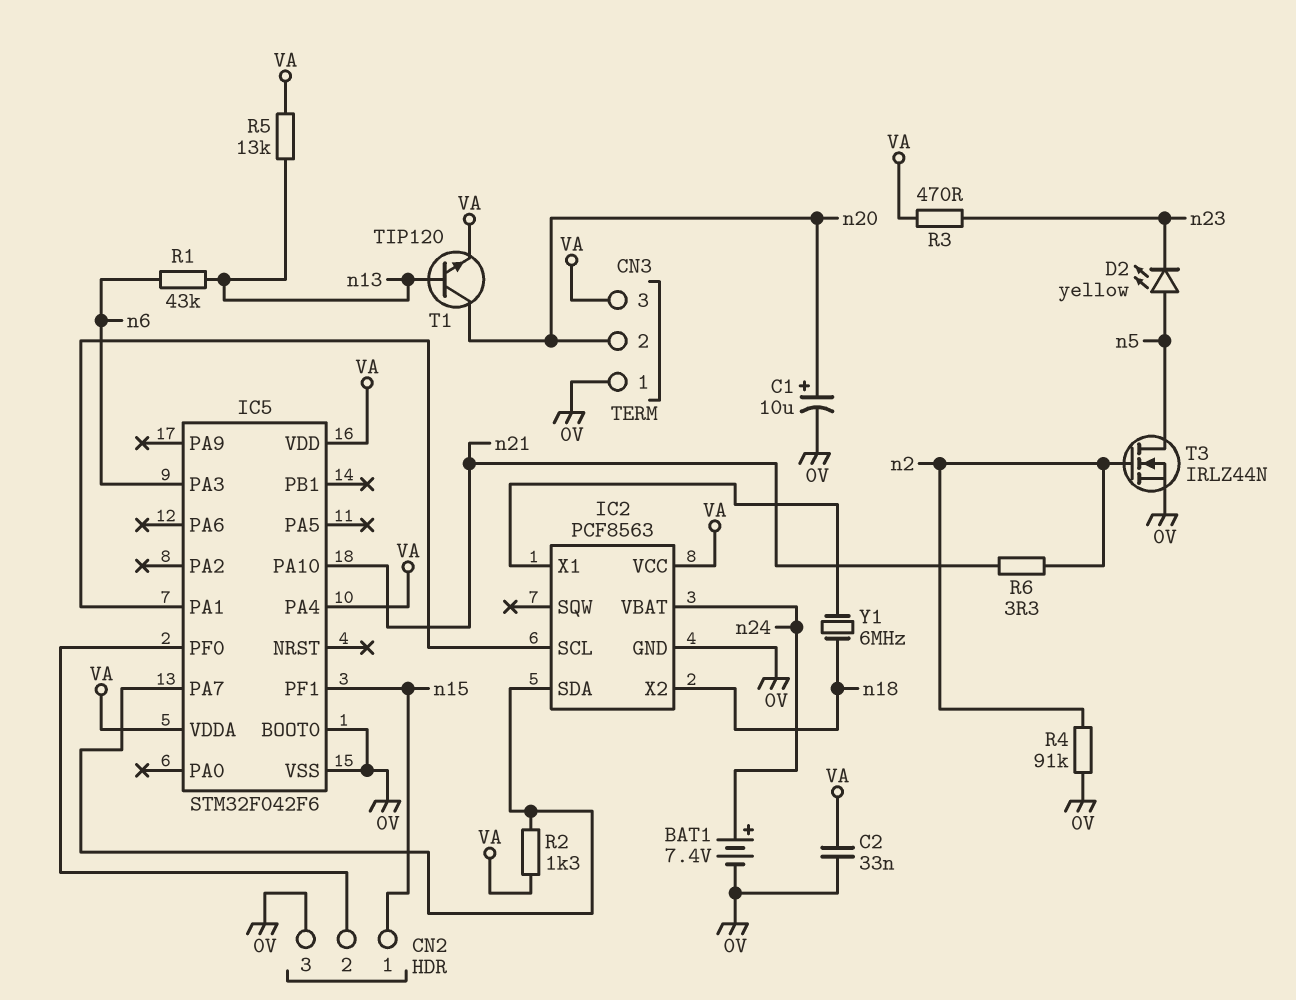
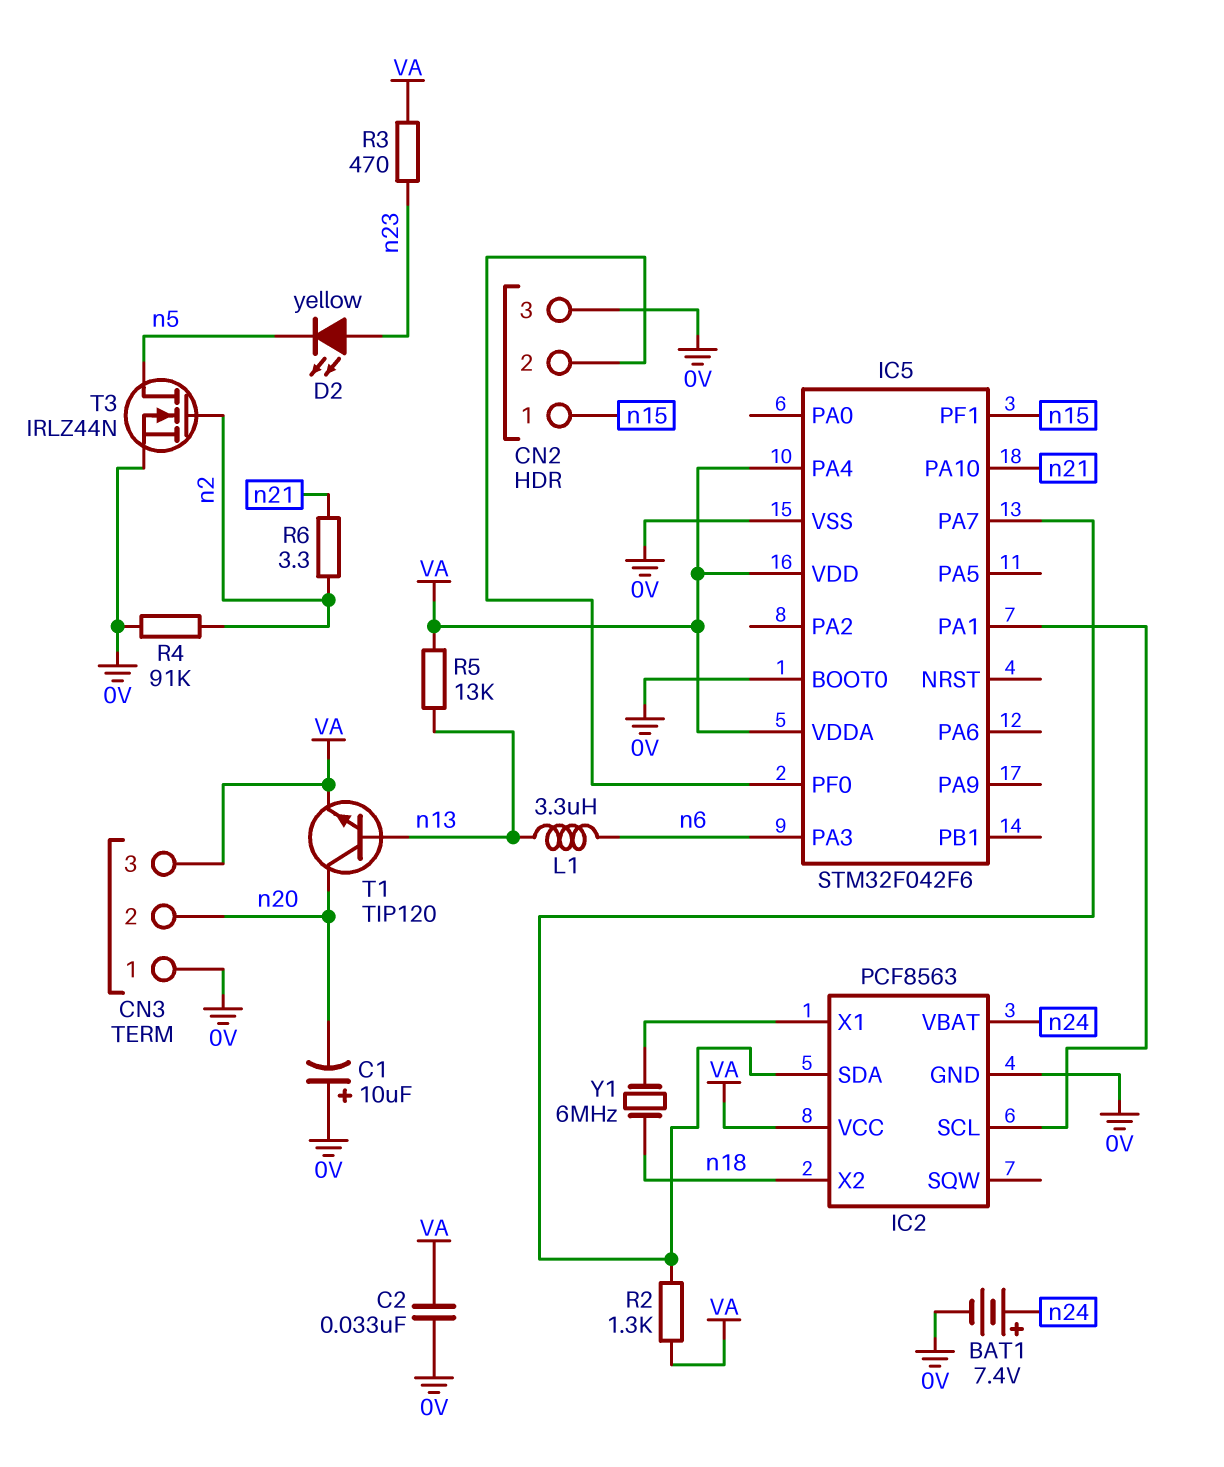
C1: 10uF (plus n20, minus 0V) -> 10uF (plus 0V, minus n20)
D2: LED yellow (A n5, K n23) -> LED yellow (A n23, K n5)
L1: none -> 3.3uH (n6, n13)
R1: 43k (n6, n13) -> none

